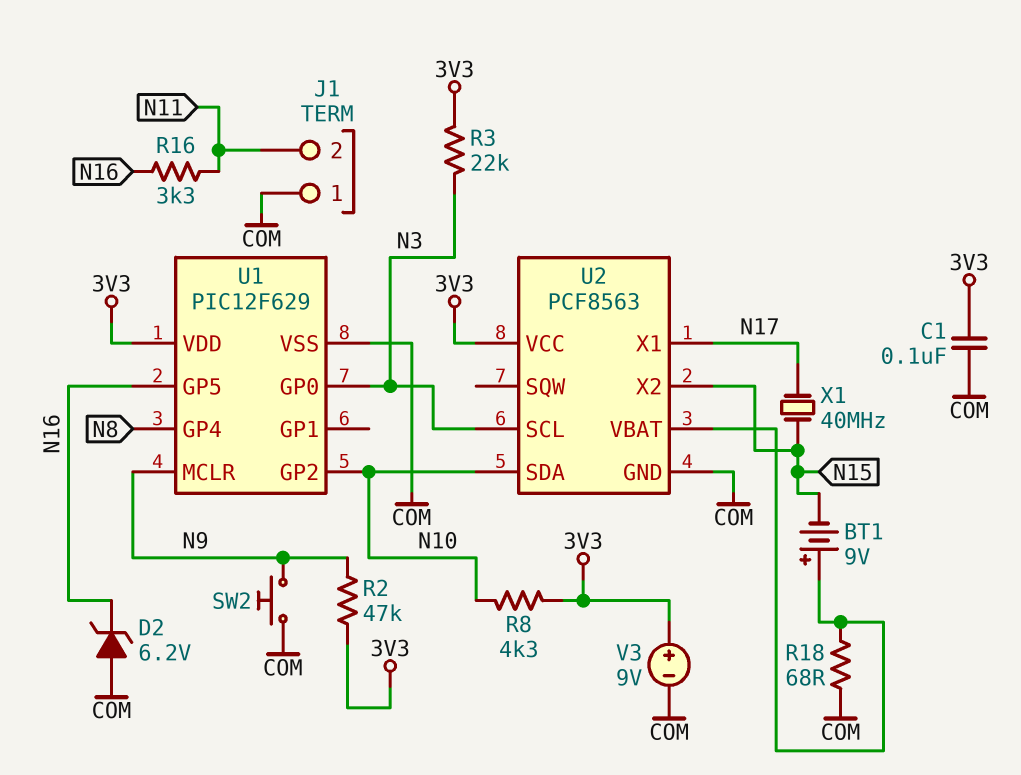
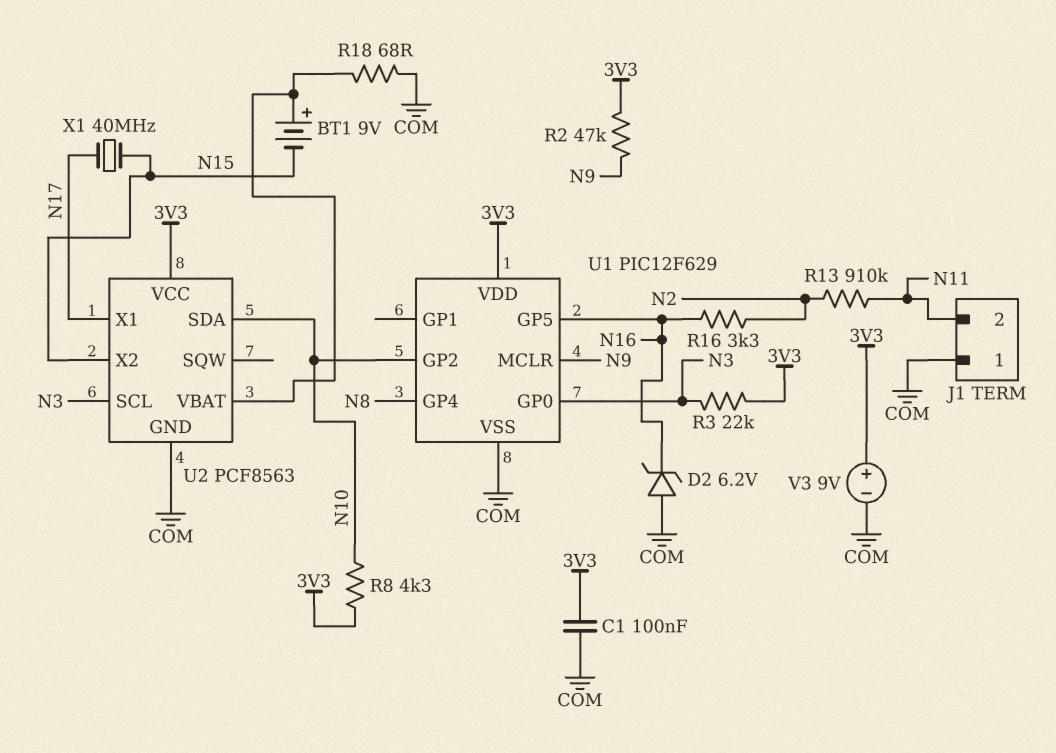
R13: none -> 910k (N2, N11)
R16: 3.3k (N11, N16) -> 3.3k (N2, N16)
SW2: button (COM, N9) -> none

